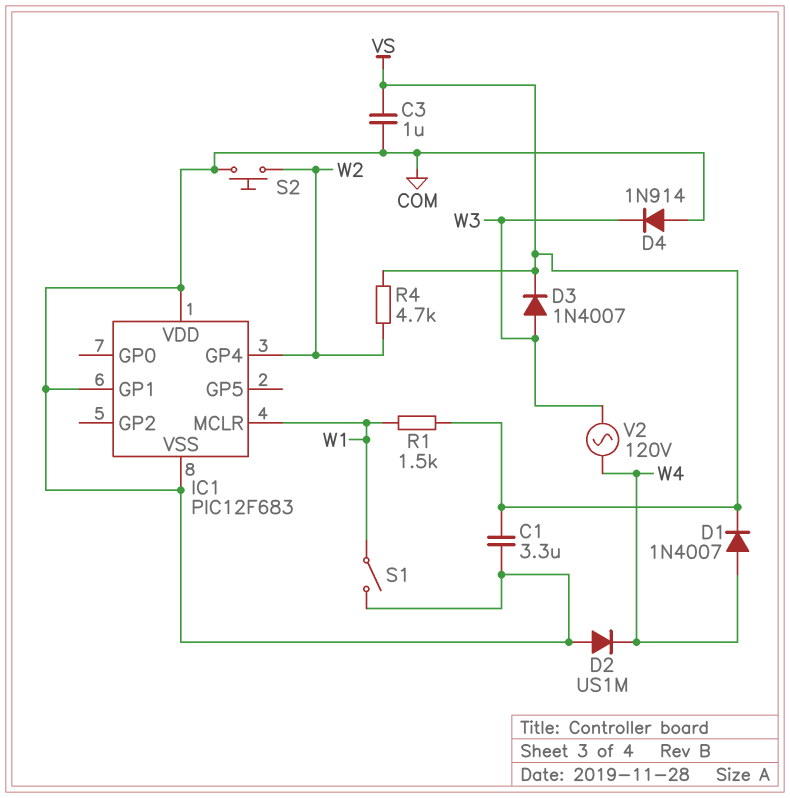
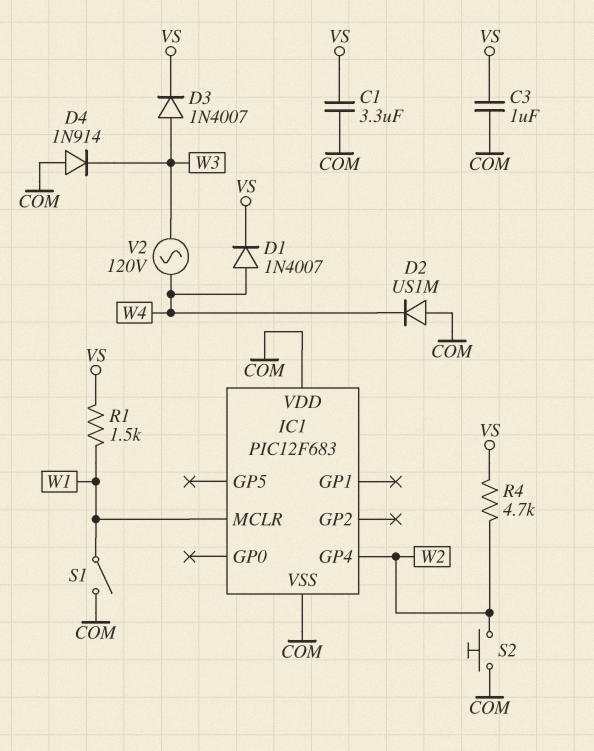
IC1 pin GP1: COM -> none

